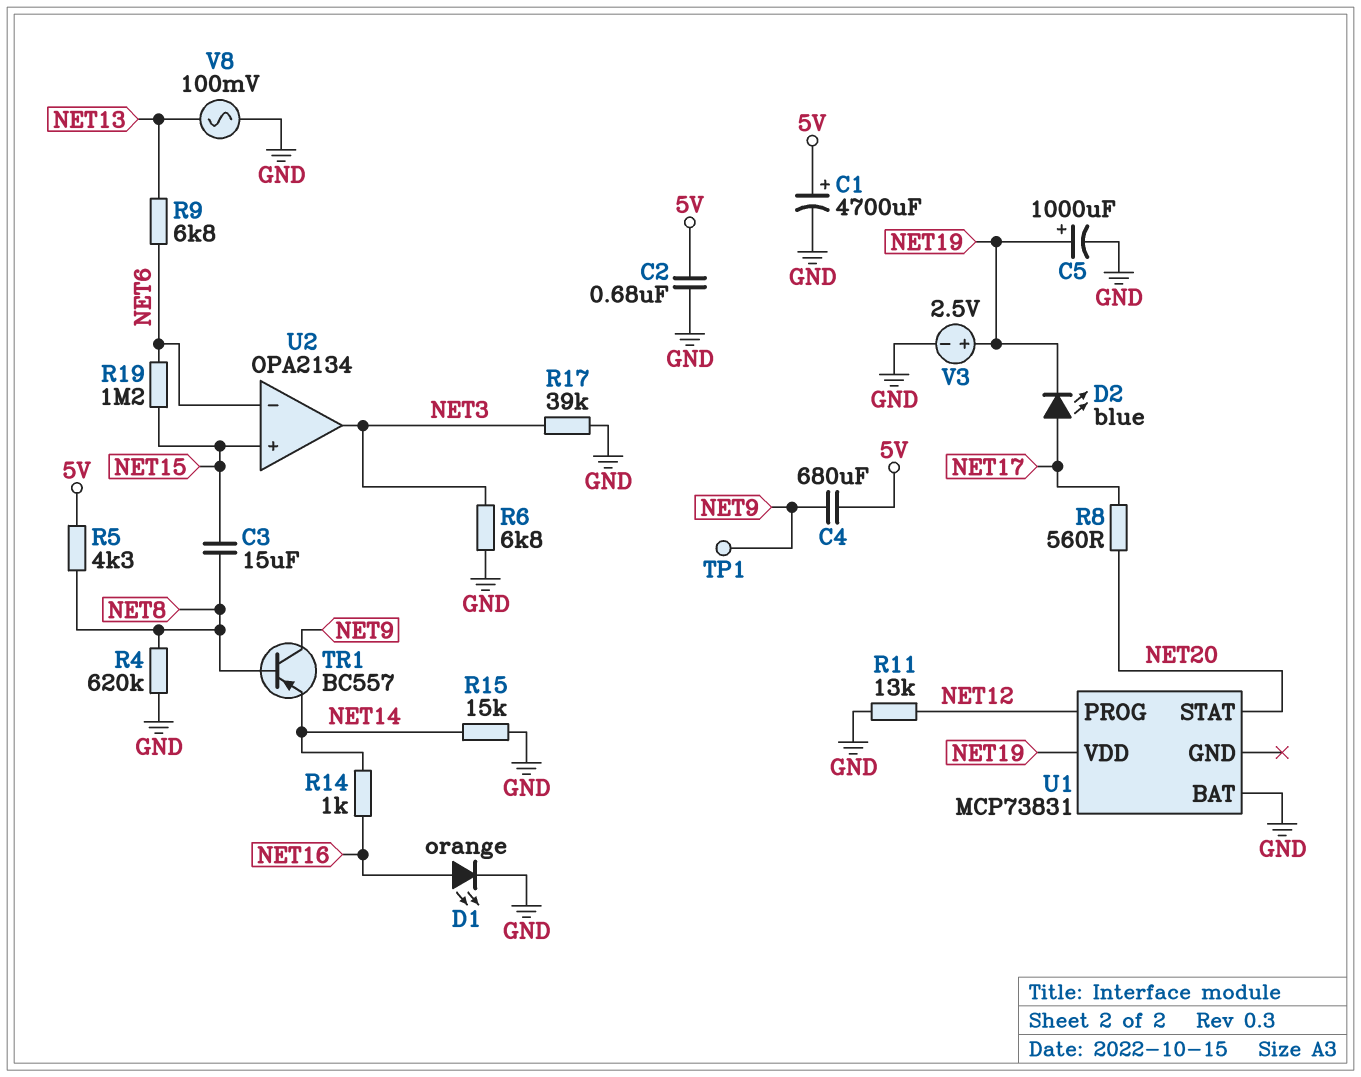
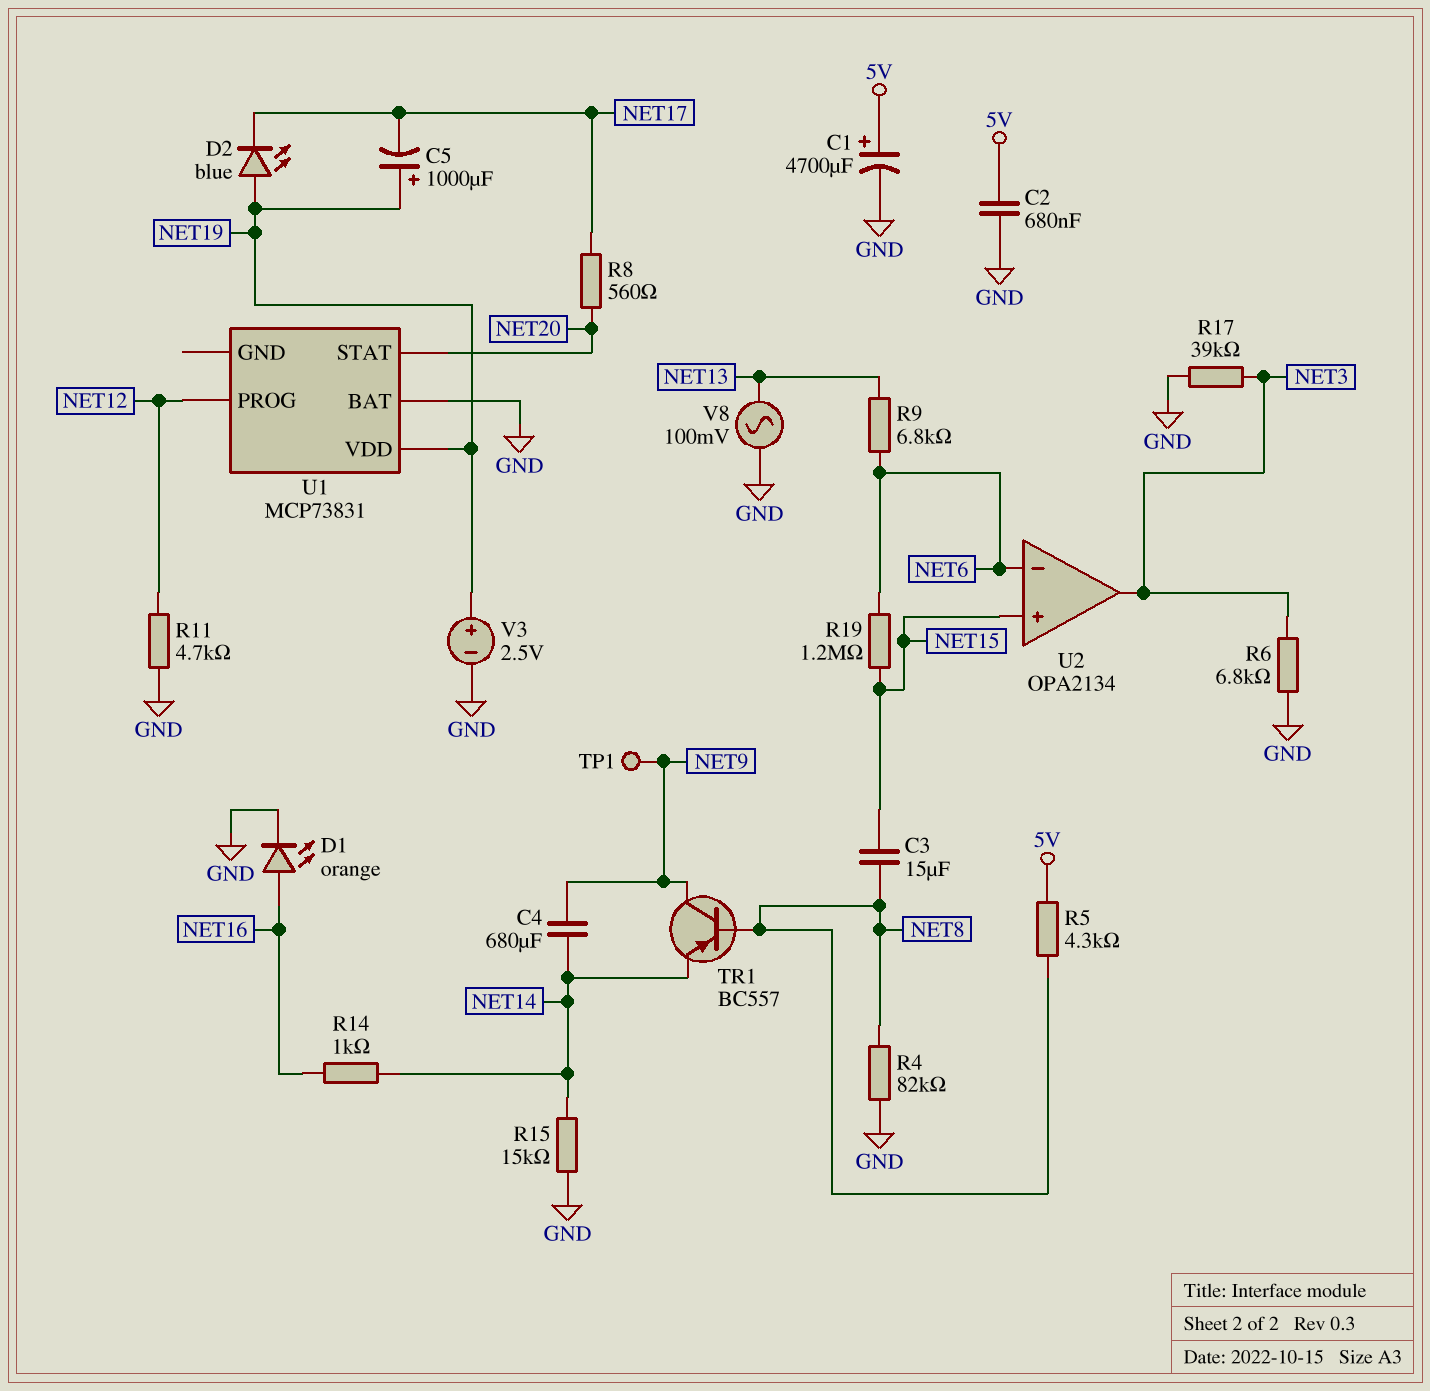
C4: 680uF (5V, NET9) -> 680uF (NET9, NET14)
C5: 1000uF (plus NET19, minus GND) -> 1000uF (plus NET19, minus NET17)
D2: LED blue (A NET17, K NET19) -> LED blue (A NET19, K NET17)
R4: 620k (GND, NET8) -> 82k (GND, NET8)
R11: 13k (GND, NET12) -> 4.7k (GND, NET12)

